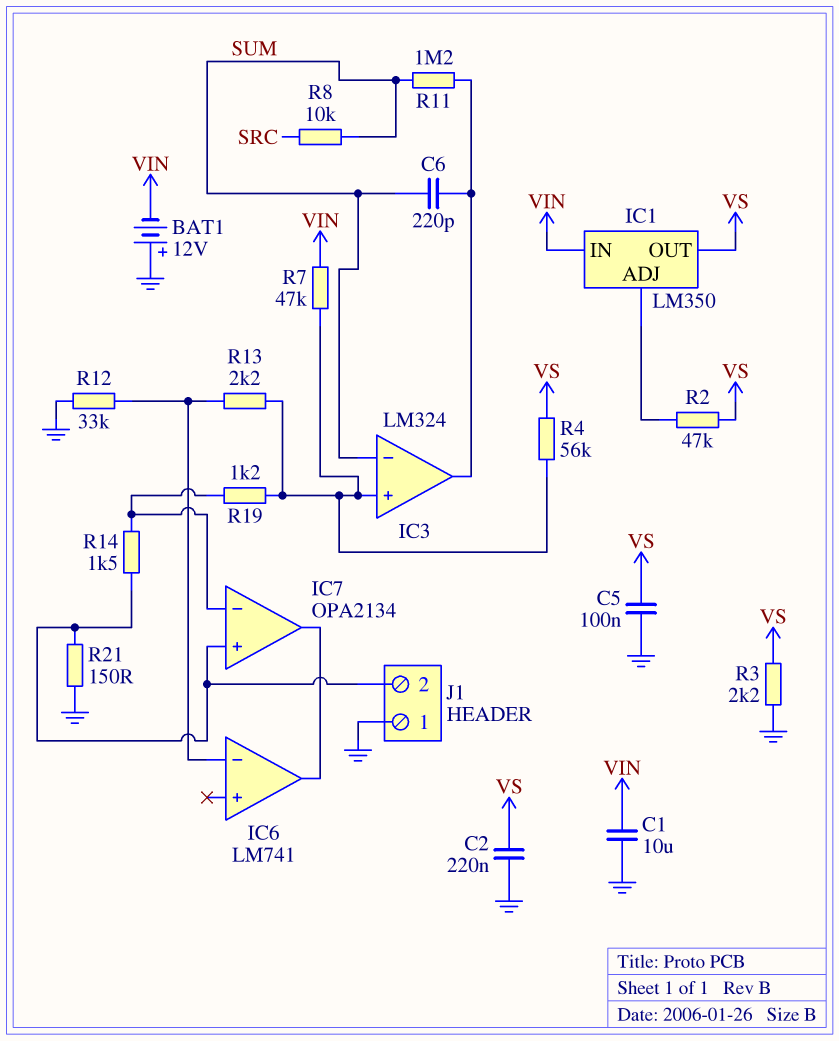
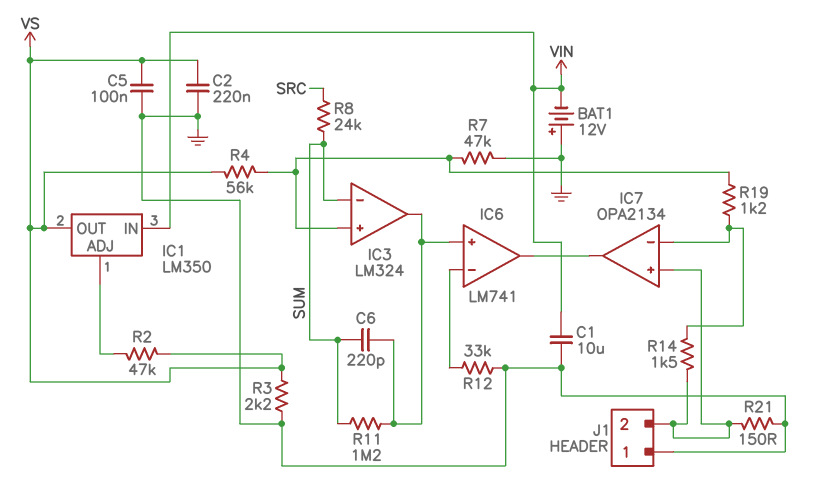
IC6 pin in+: none -> IC3/out
R7: 47k (IC3/in+, VIN) -> 47k (GND, IC3/in+)
R8: 10k (SRC, SUM) -> 24k (SRC, SUM)
R13: 2.2k (IC3/in+, IC6/in-) -> none

